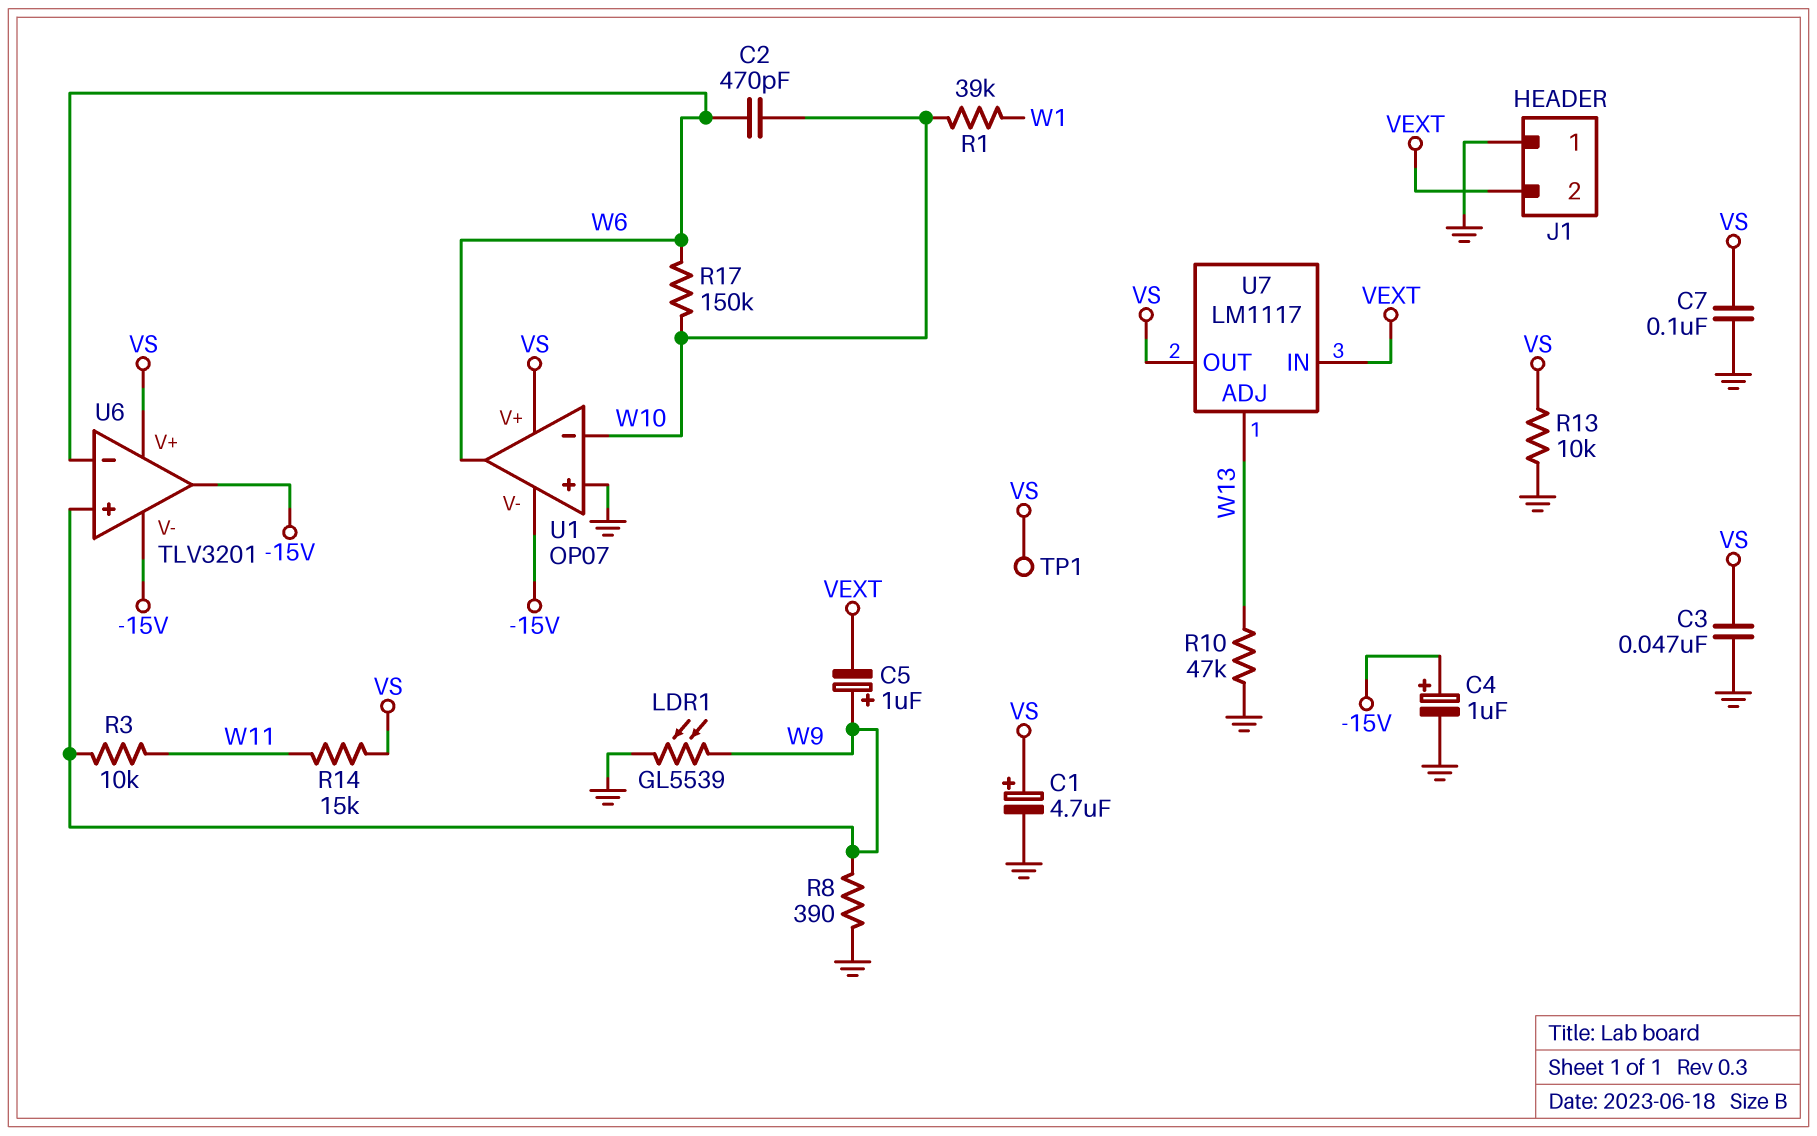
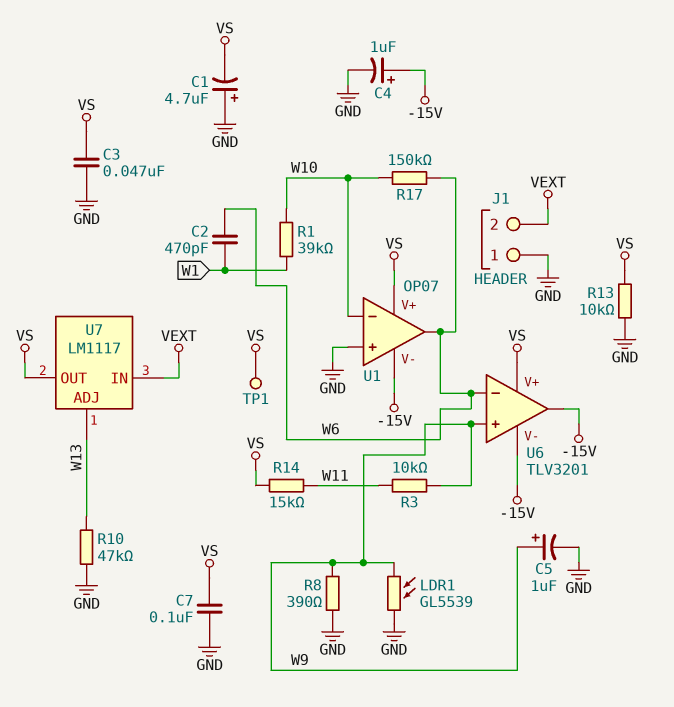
C1: 4.7uF (plus VS, minus GND) -> 4.7uF (plus GND, minus VS)
C2: 470pF (W6, W10) -> 470pF (W1, W6)
C5: 1uF (plus W9, minus VEXT) -> 1uF (plus W9, minus GND)

